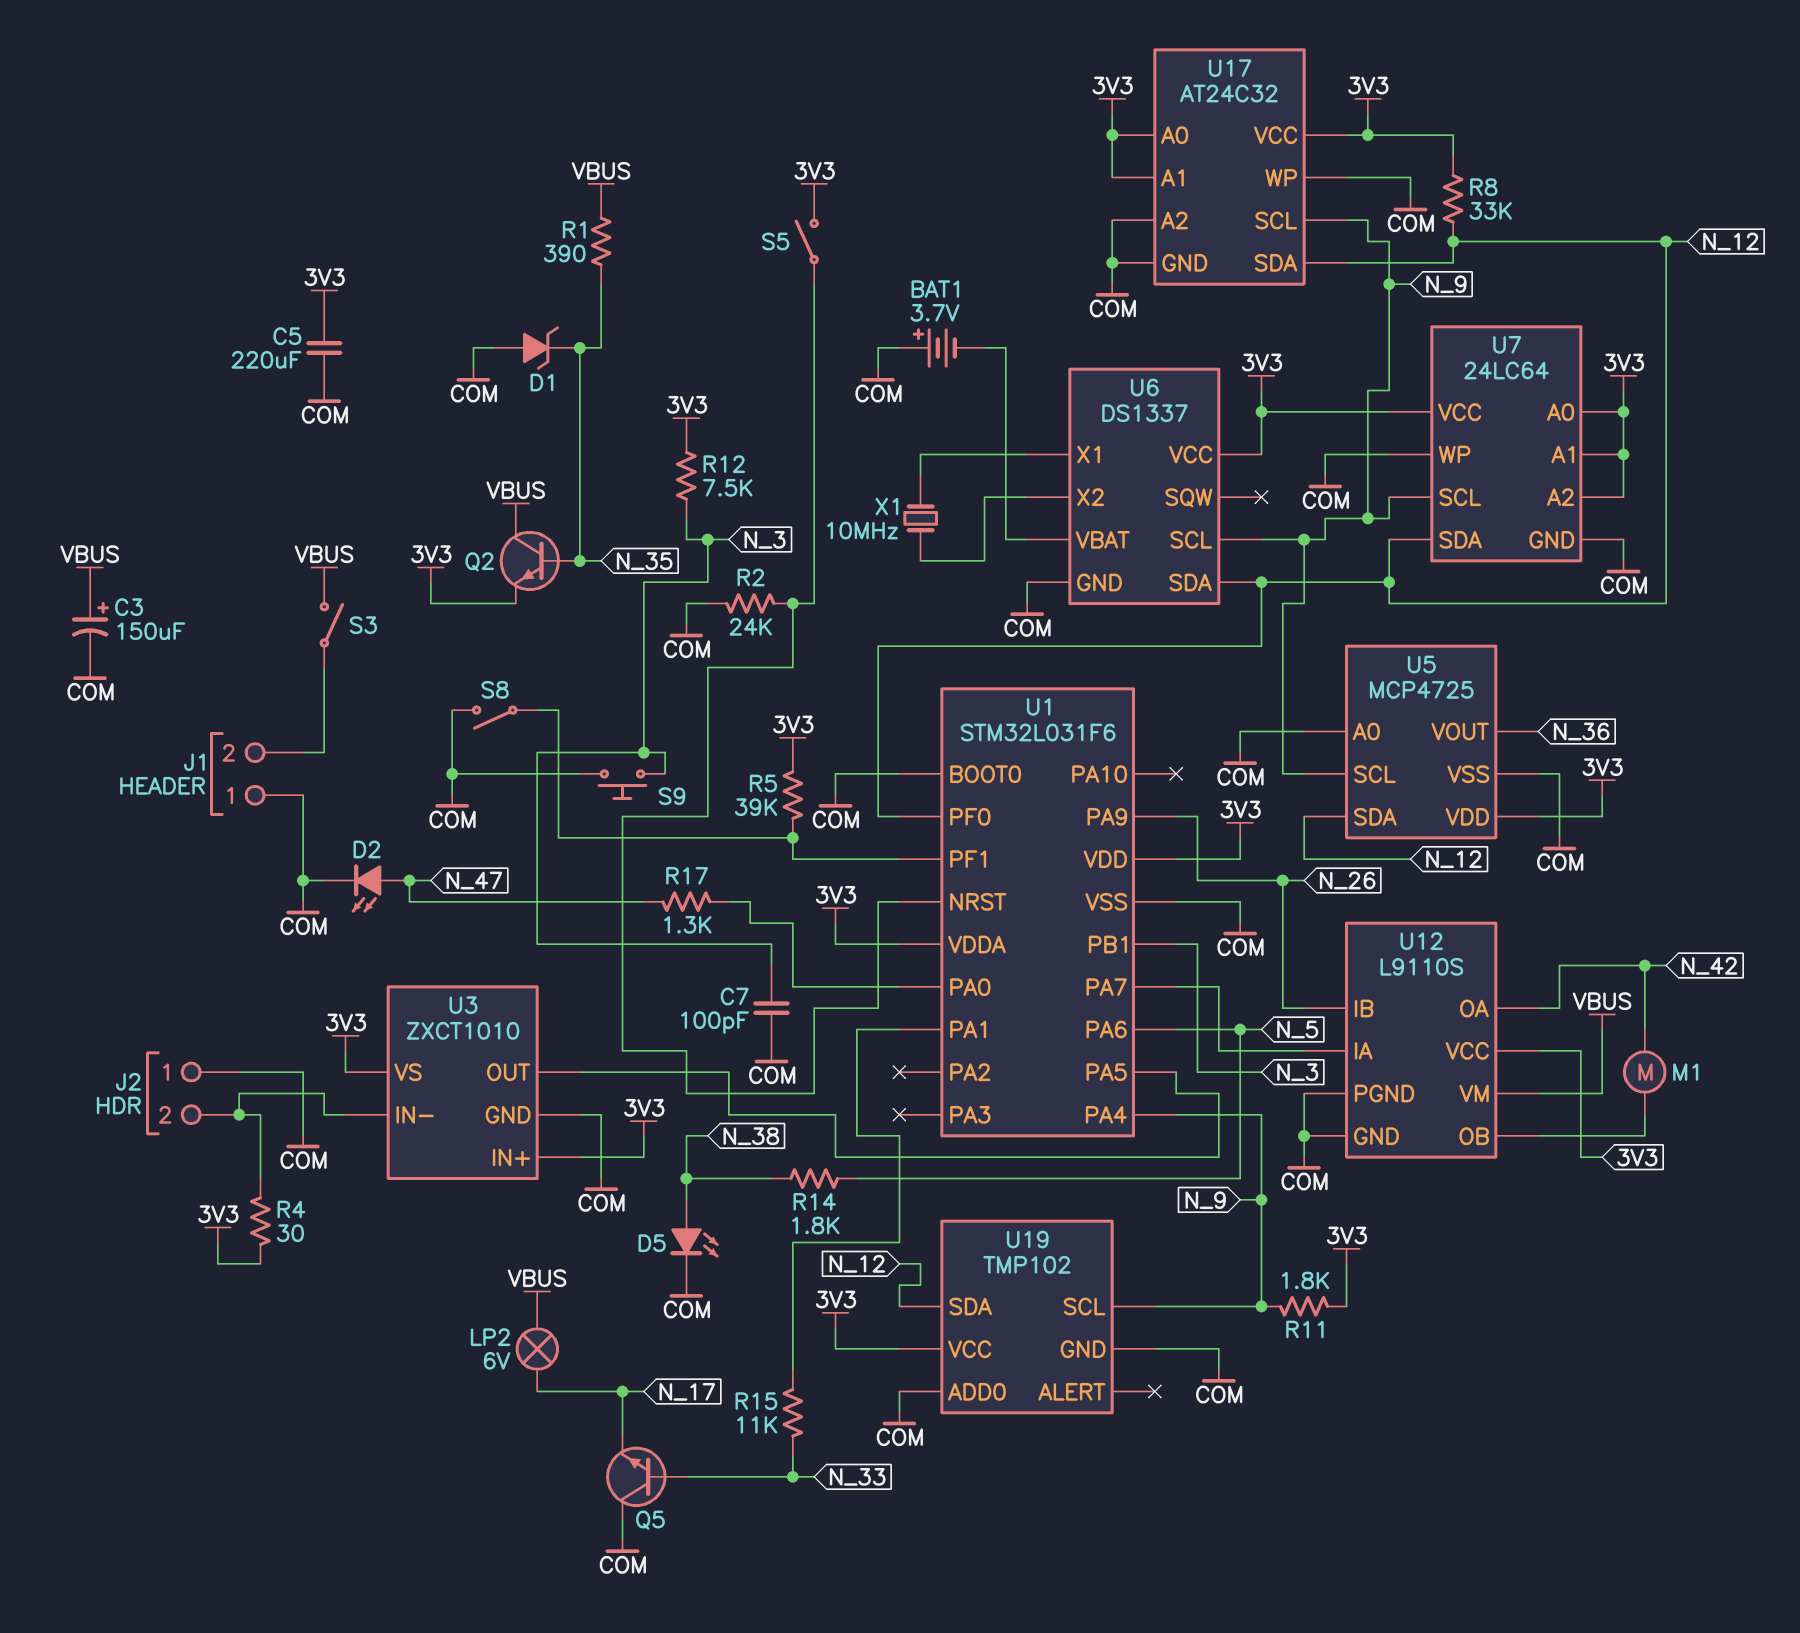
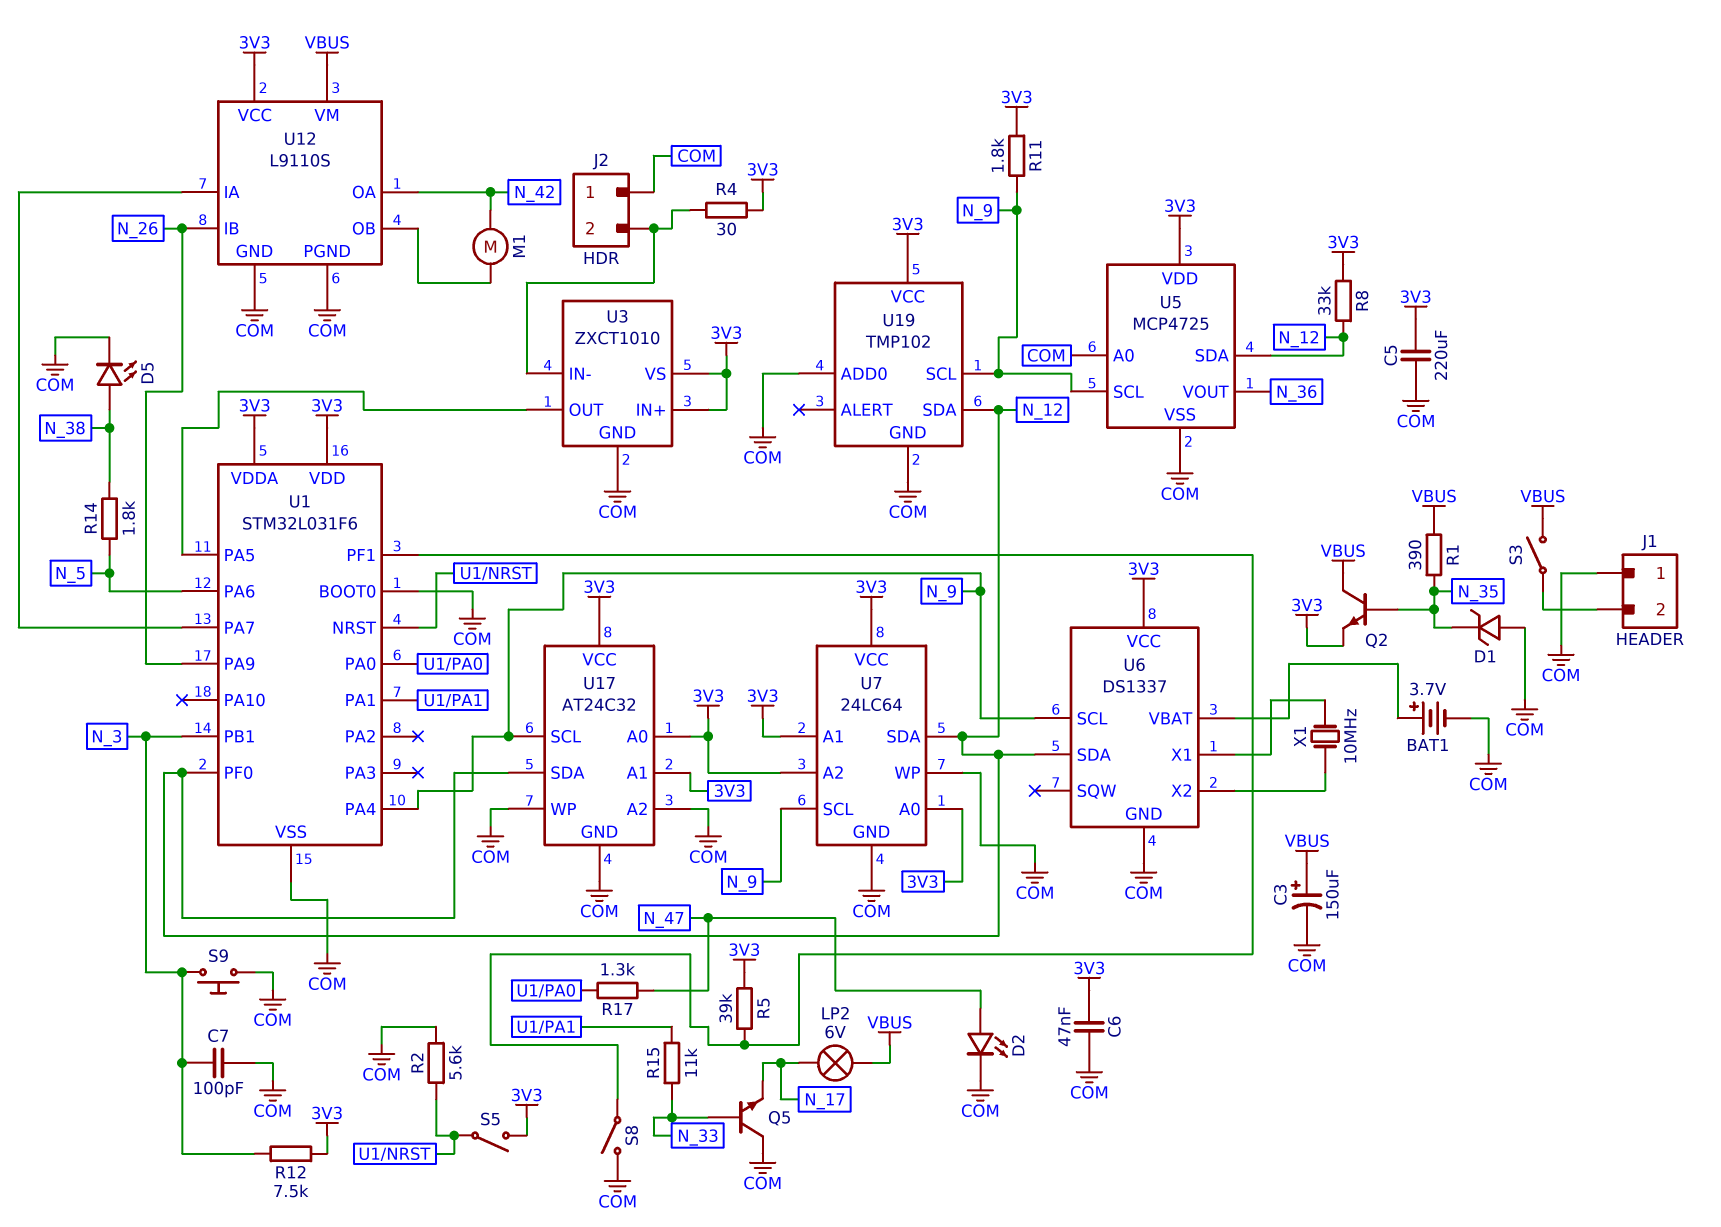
BAT1: 3.7V (plus COM, minus U6/VBAT) -> 3.7V (plus U6/VBAT, minus COM)
C6: none -> 47nF (3V3, COM)
R2: 24k (COM, U1/NRST) -> 5.6k (COM, U1/NRST)

